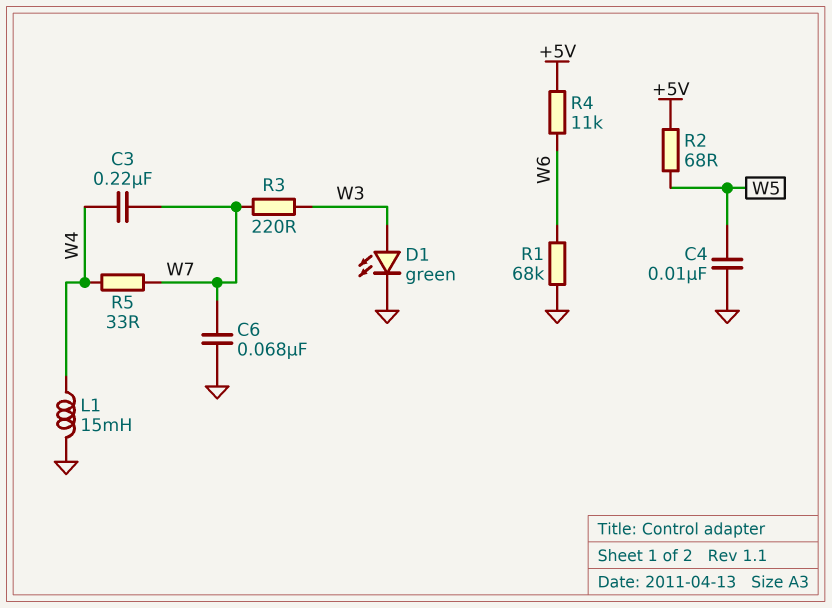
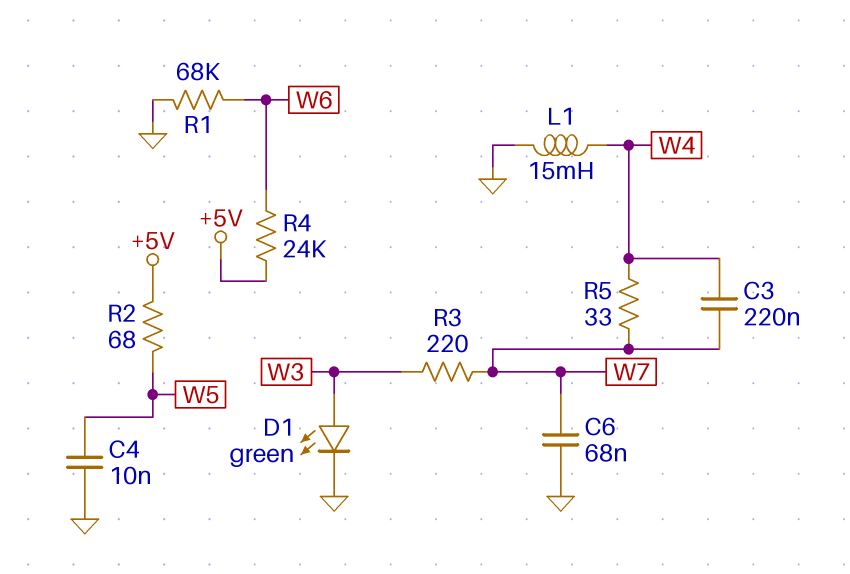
R4: 11k (+5V, W6) -> 24k (+5V, W6)

